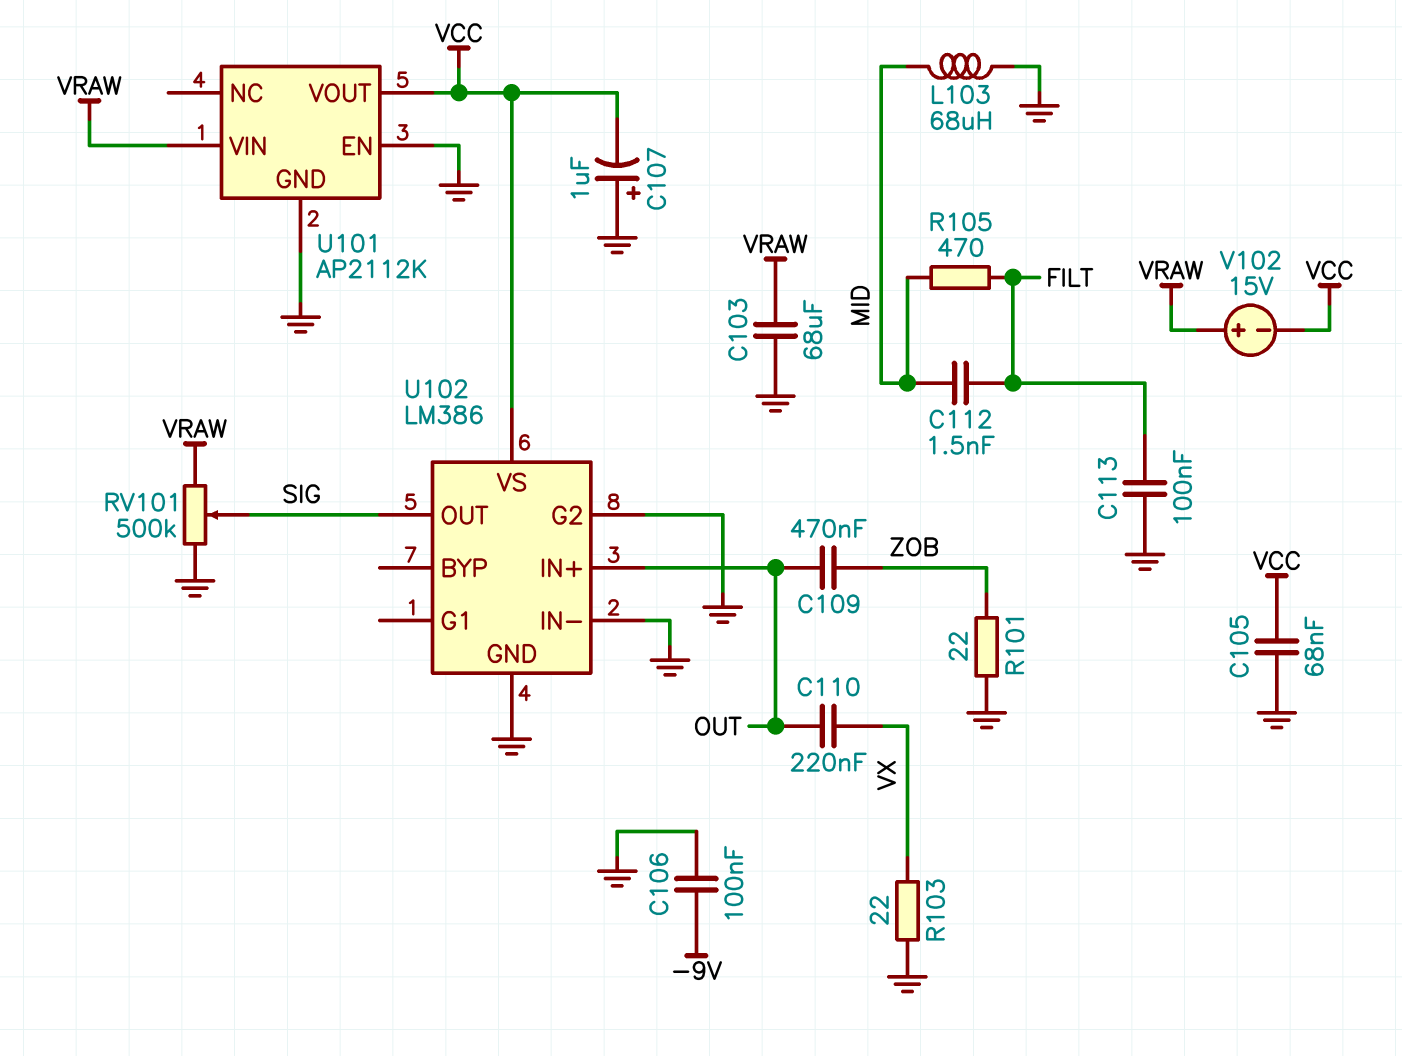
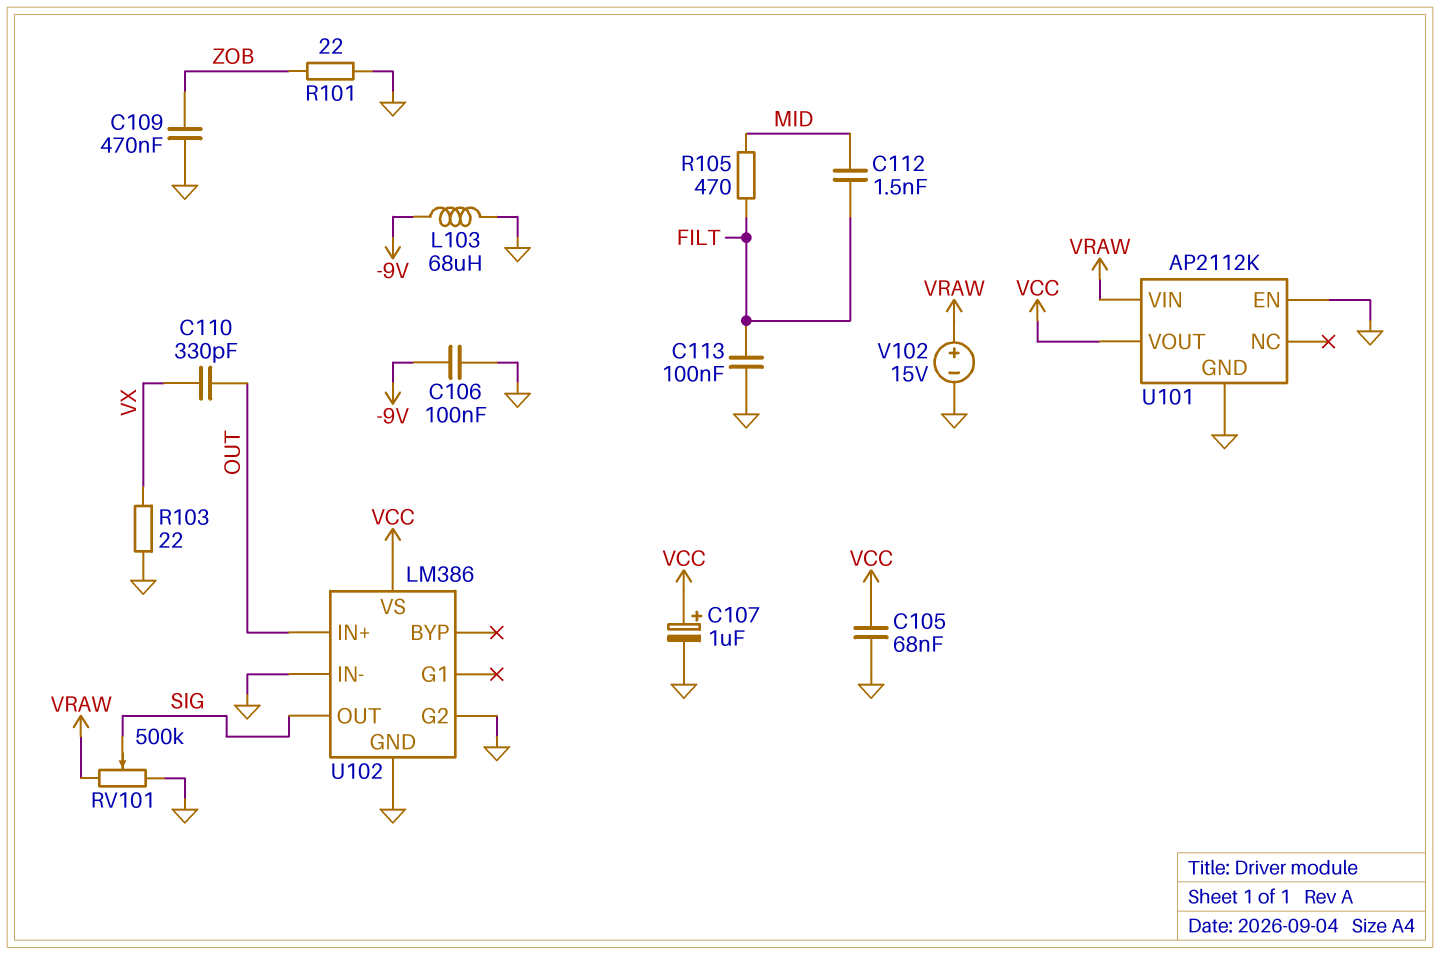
C103: 68uF (GND, VRAW) -> none
C107: 1uF (plus GND, minus VCC) -> 1uF (plus VCC, minus GND)
C109: 470nF (OUT, ZOB) -> 470nF (GND, ZOB)
C110: 220nF (OUT, VX) -> 330pF (OUT, VX)
L103: 68uH (GND, MID) -> 68uH (-9V, GND)
V102: 15V (plus VRAW, minus VCC) -> 15V (plus VRAW, minus GND)

